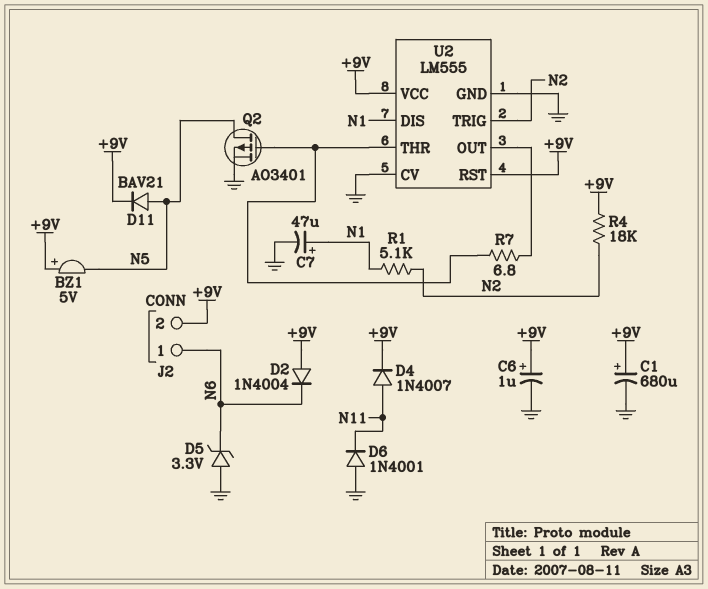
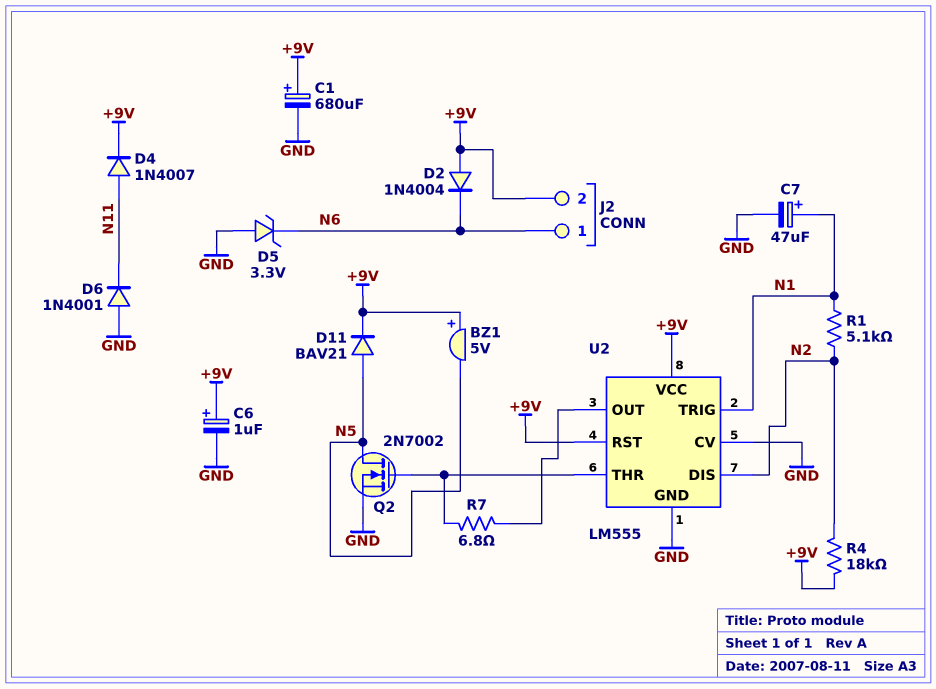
Q2: PMOS AO3401 (G U2/THR, D N5, S GND) -> NMOS 2N7002 (G U2/THR, D N5, S GND)
U2 pin DIS: N1 -> N2
U2 pin TRIG: N2 -> N1

